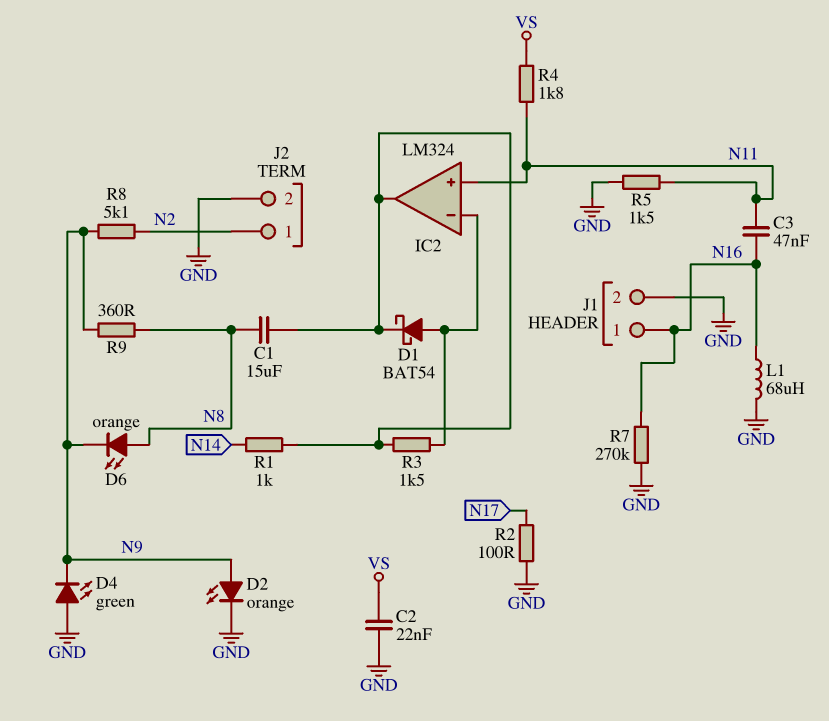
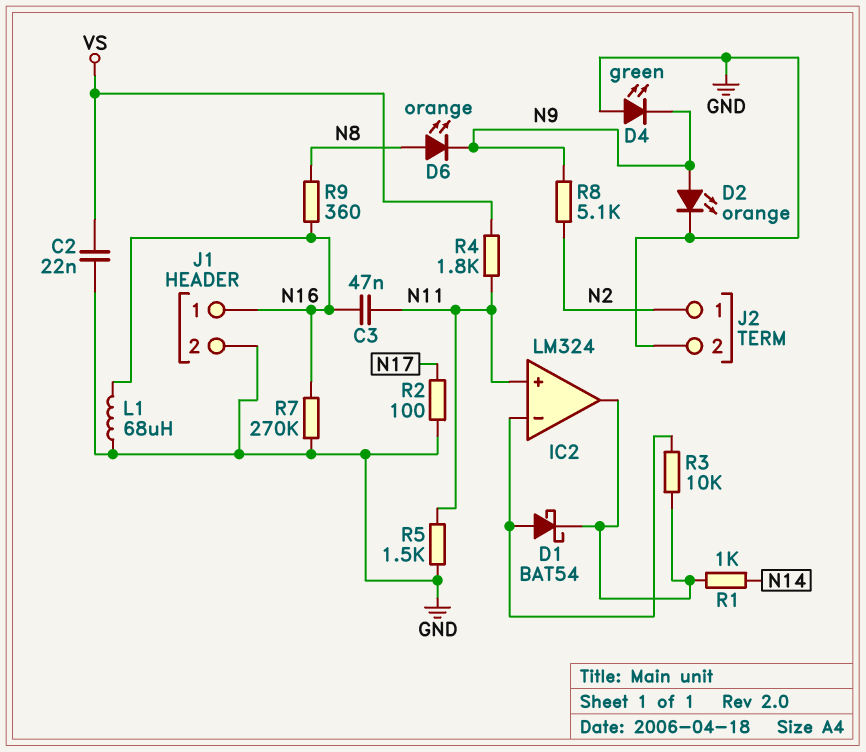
C1: 15uF (IC2/out, N8) -> none
R3: 1.5k (IC2/in-, IC2/out) -> 10k (IC2/in-, IC2/out)
R9: 360 (N8, N9) -> 360 (N8, N16)

